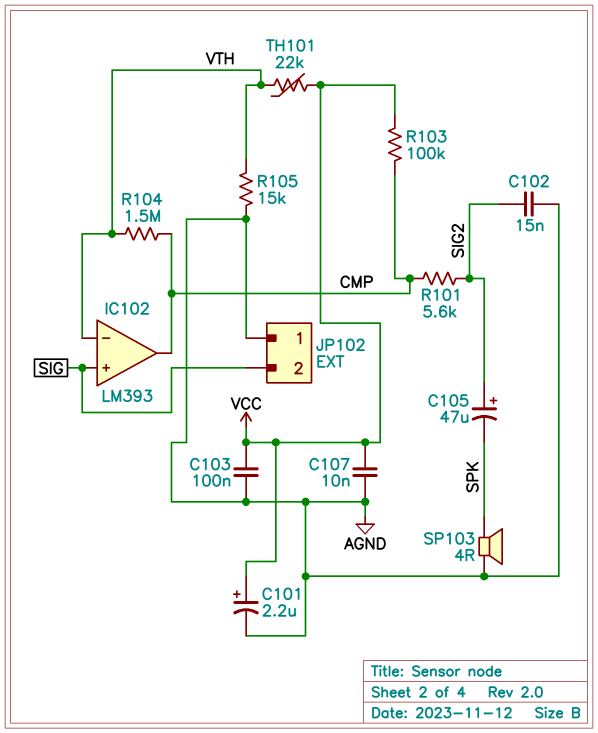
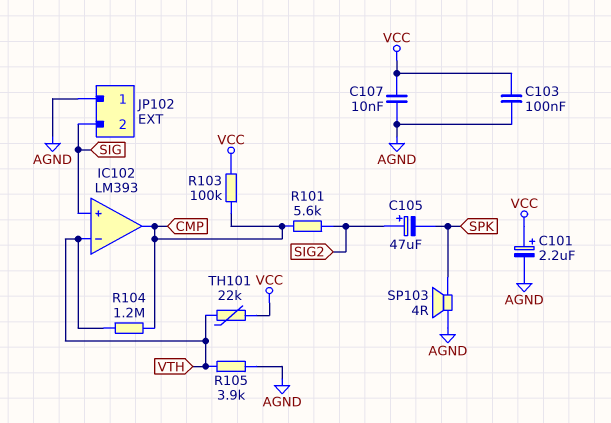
C102: 15nF (AGND, SIG2) -> none
R104: 1.5M (CMP, VTH) -> 1.2M (CMP, VTH)
R105: 15k (AGND, VTH) -> 3.9k (AGND, VTH)

